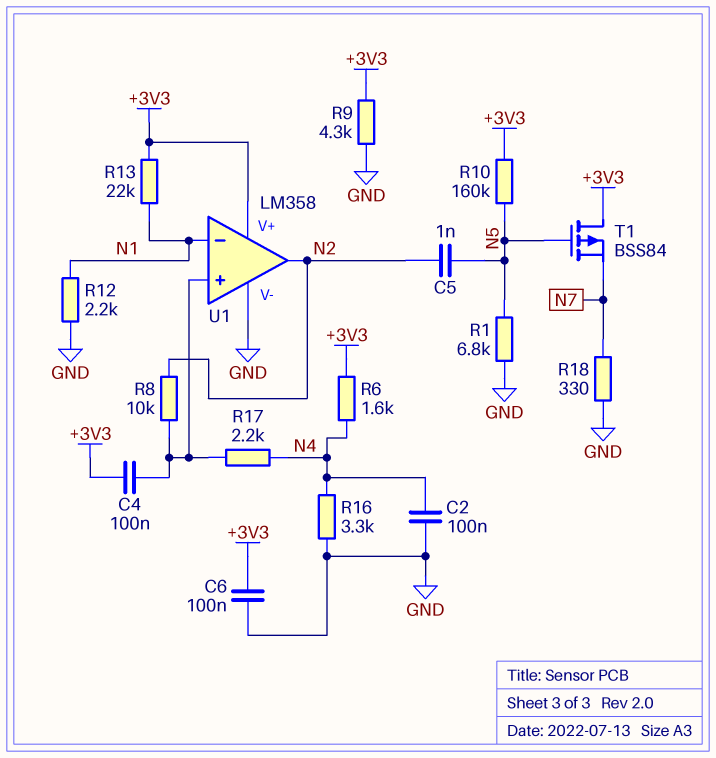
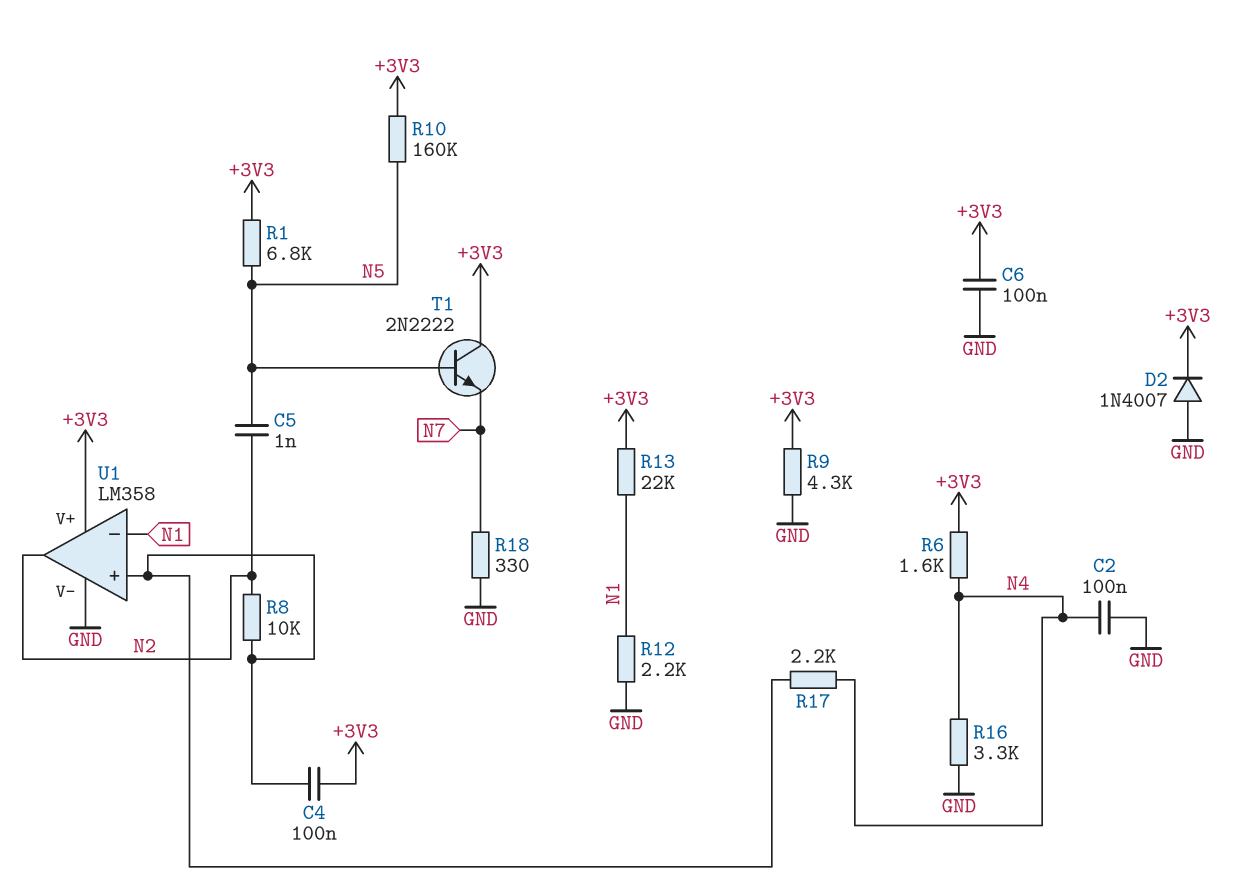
D2: none -> diode 1N4007 (A GND, K +3V3)
R1: 6.8k (GND, N5) -> 6.8k (+3V3, N5)
T1: PMOS BSS84 (G N5, D +3V3, S N7) -> NPN 2N2222 (B N5, C +3V3, E N7)

